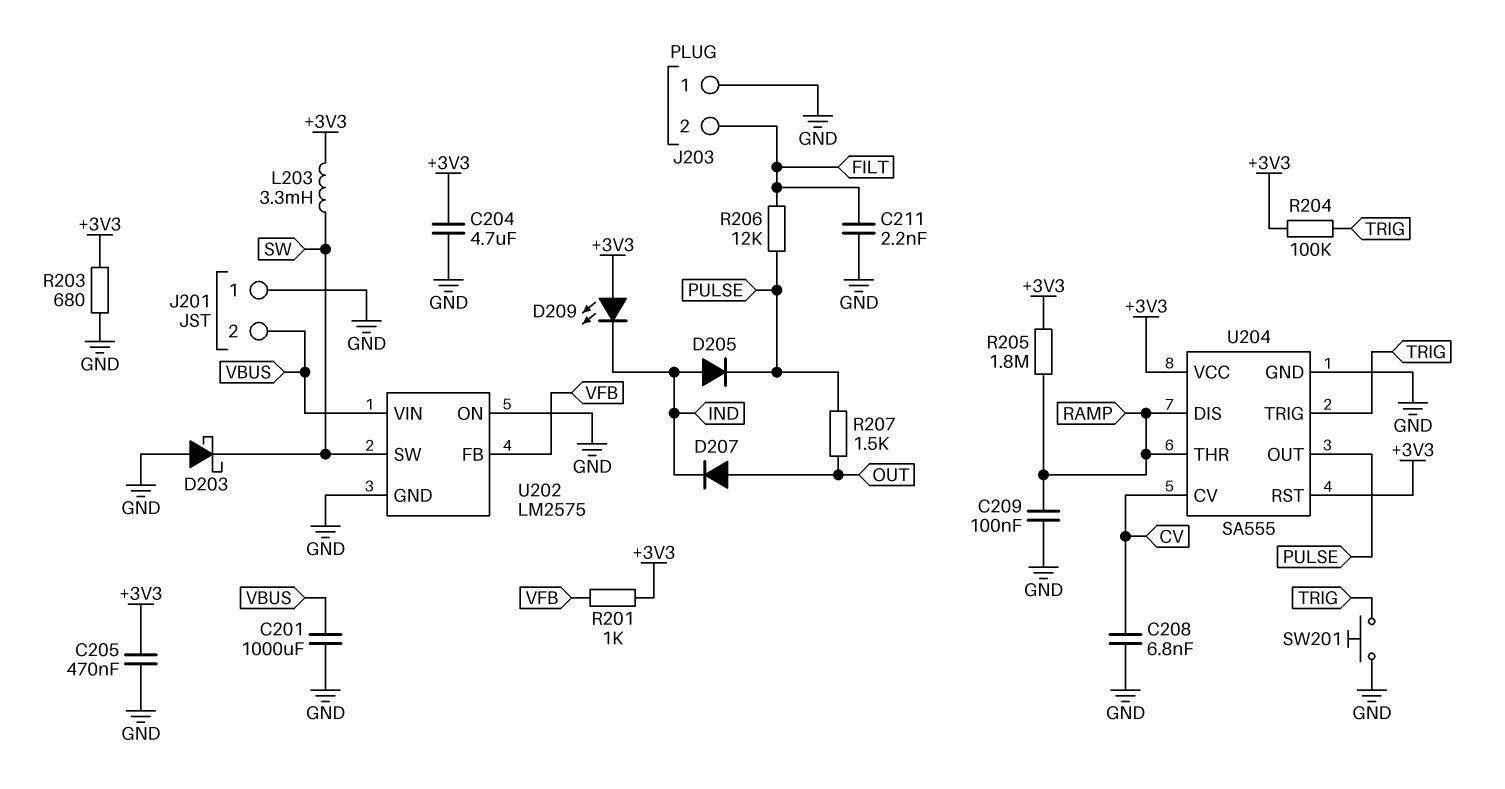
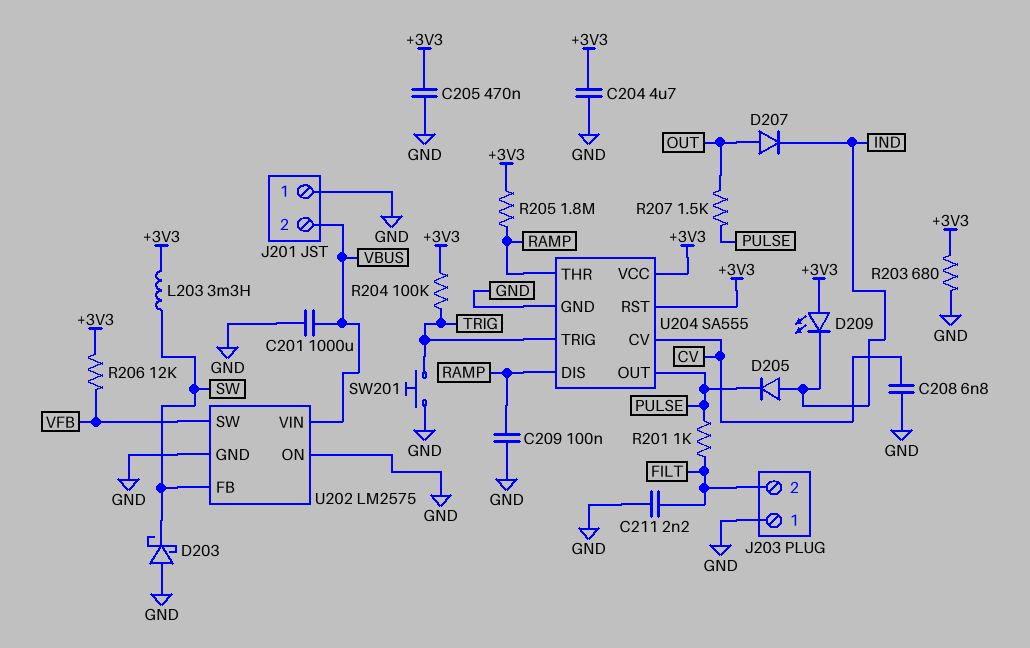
R201: 1k (+3V3, VFB) -> 1k (FILT, PULSE)
R206: 12k (FILT, PULSE) -> 12k (+3V3, VFB)
U202 pin FB: VFB -> SW
U202 pin SW: SW -> VFB

